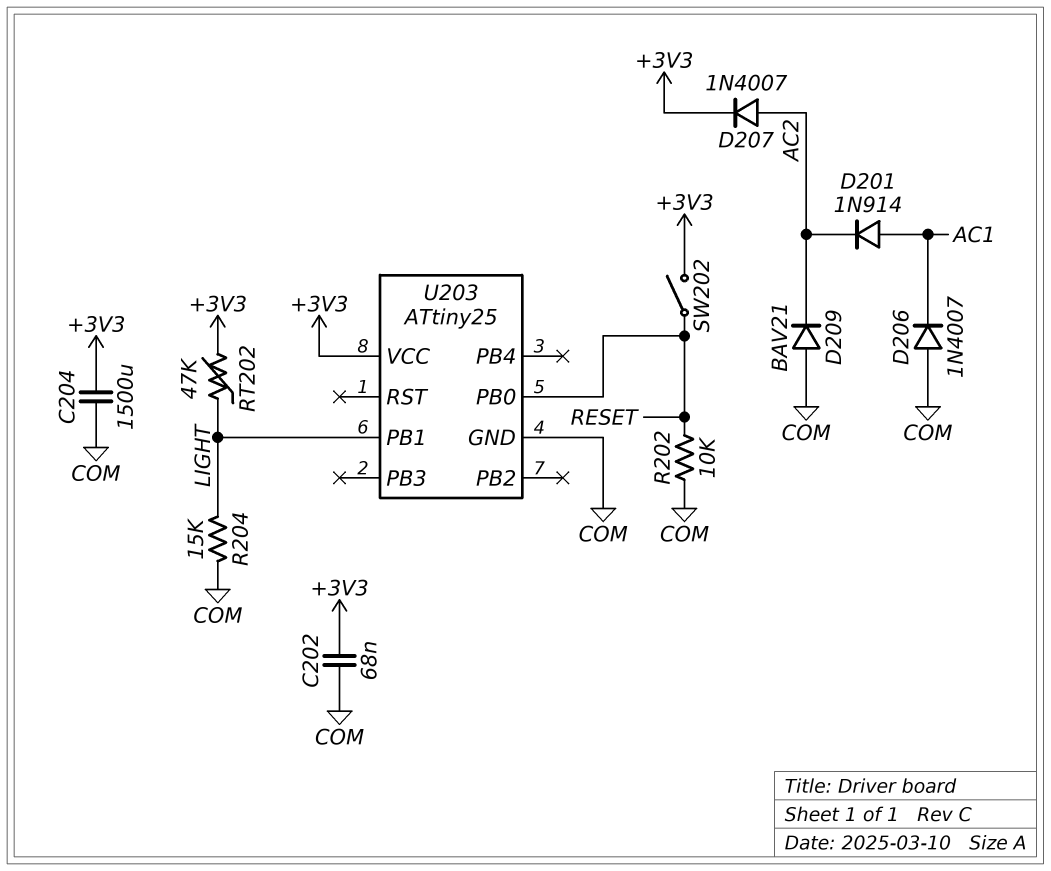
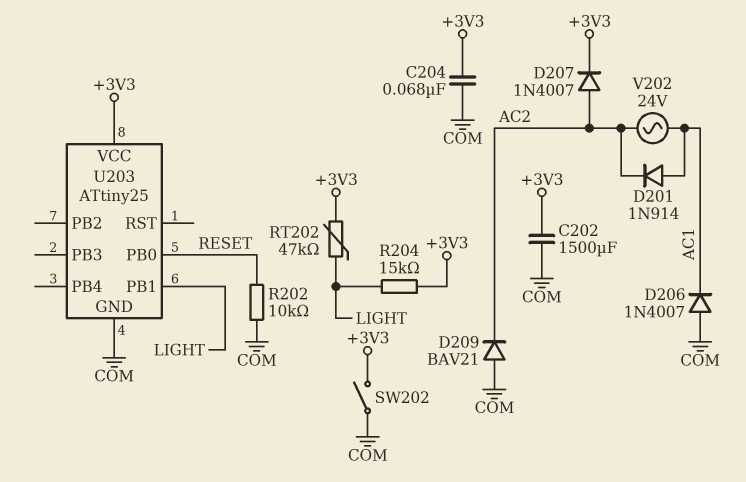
C202: 68nF (+3V3, COM) -> 1500uF (+3V3, COM)
C204: 1500uF (+3V3, COM) -> 68nF (+3V3, COM)
R204: 15k (COM, LIGHT) -> 15k (+3V3, LIGHT)
SW202: switch (+3V3, RESET) -> switch (+3V3, COM)
V202: none -> AC 24V (AC1, AC2)

